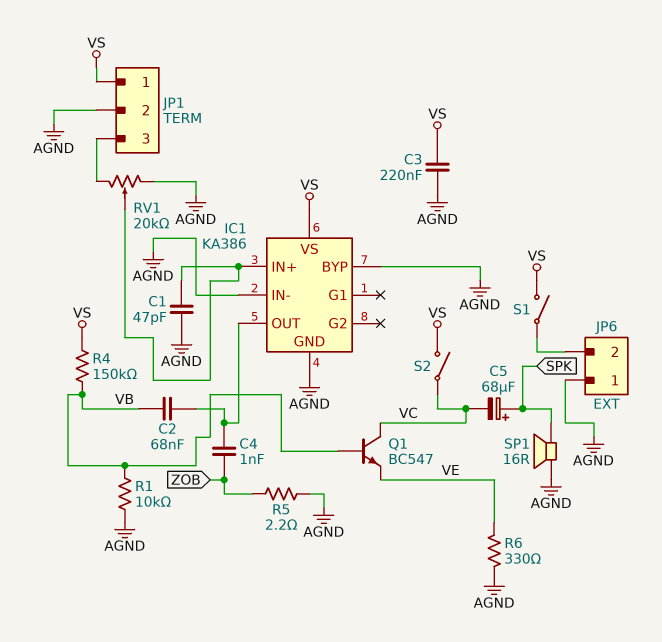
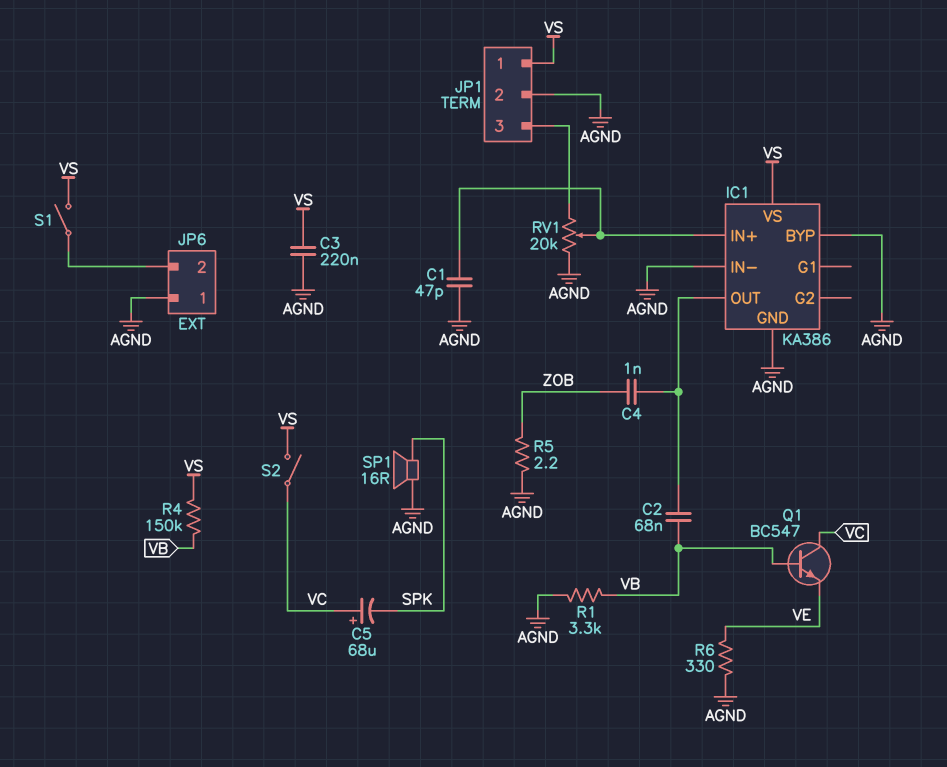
C5: 68uF (plus SPK, minus VC) -> 68uF (plus VC, minus SPK)
R1: 10k (AGND, VB) -> 3.3k (AGND, VB)

